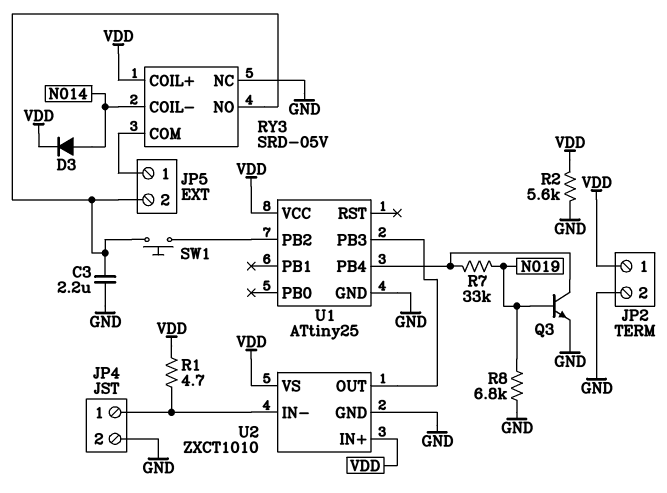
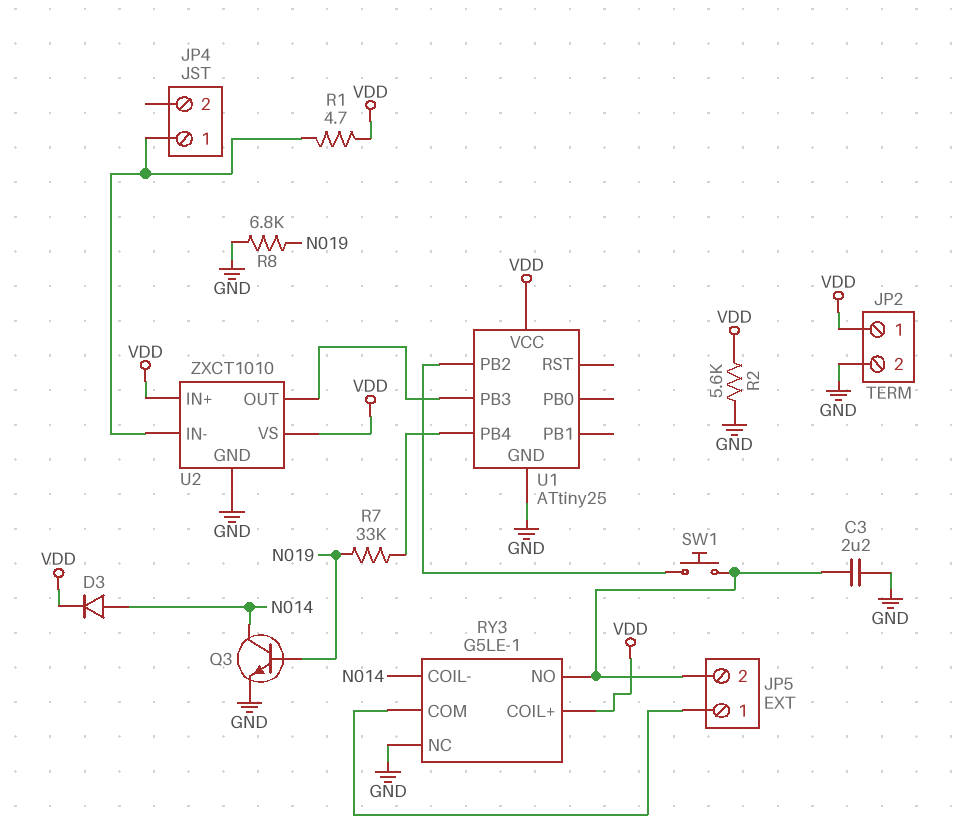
JP4 pin 2: GND -> none
Q3: NPN (B N019, C U1/PB4, E GND) -> NPN (B N019, C N014, E GND)
RY3: SRD-05V -> G5LE-1

